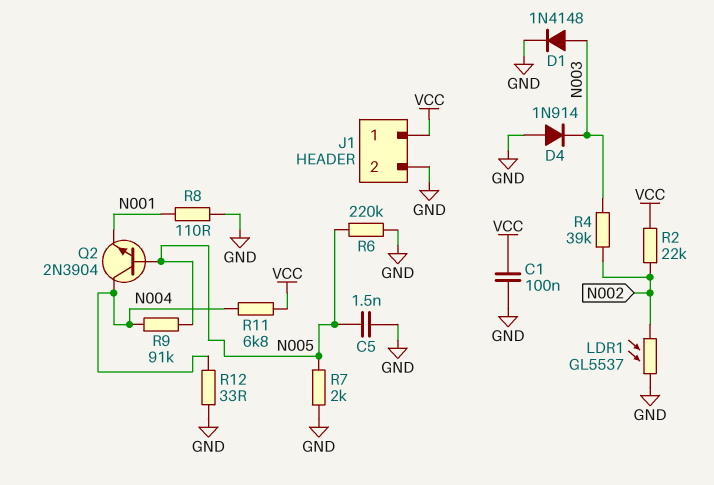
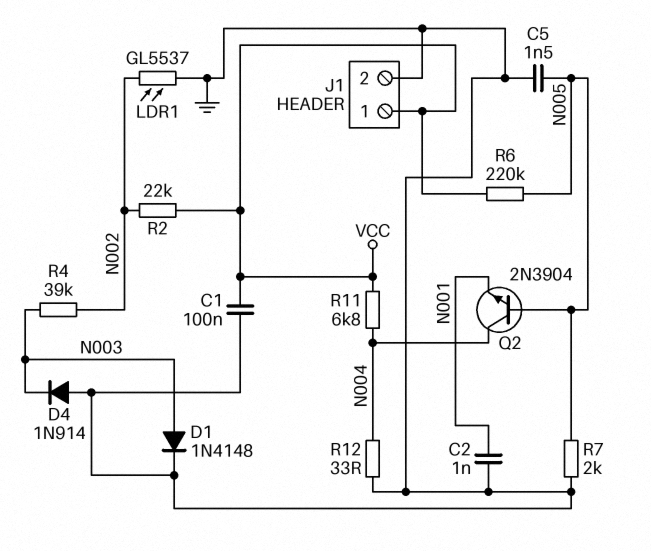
C2: none -> 1nF (GND, N001)
R6: 220k (GND, N005) -> 220k (N005, VCC)
R8: 110 (GND, N001) -> none
R9: 91k (N004, N005) -> none

